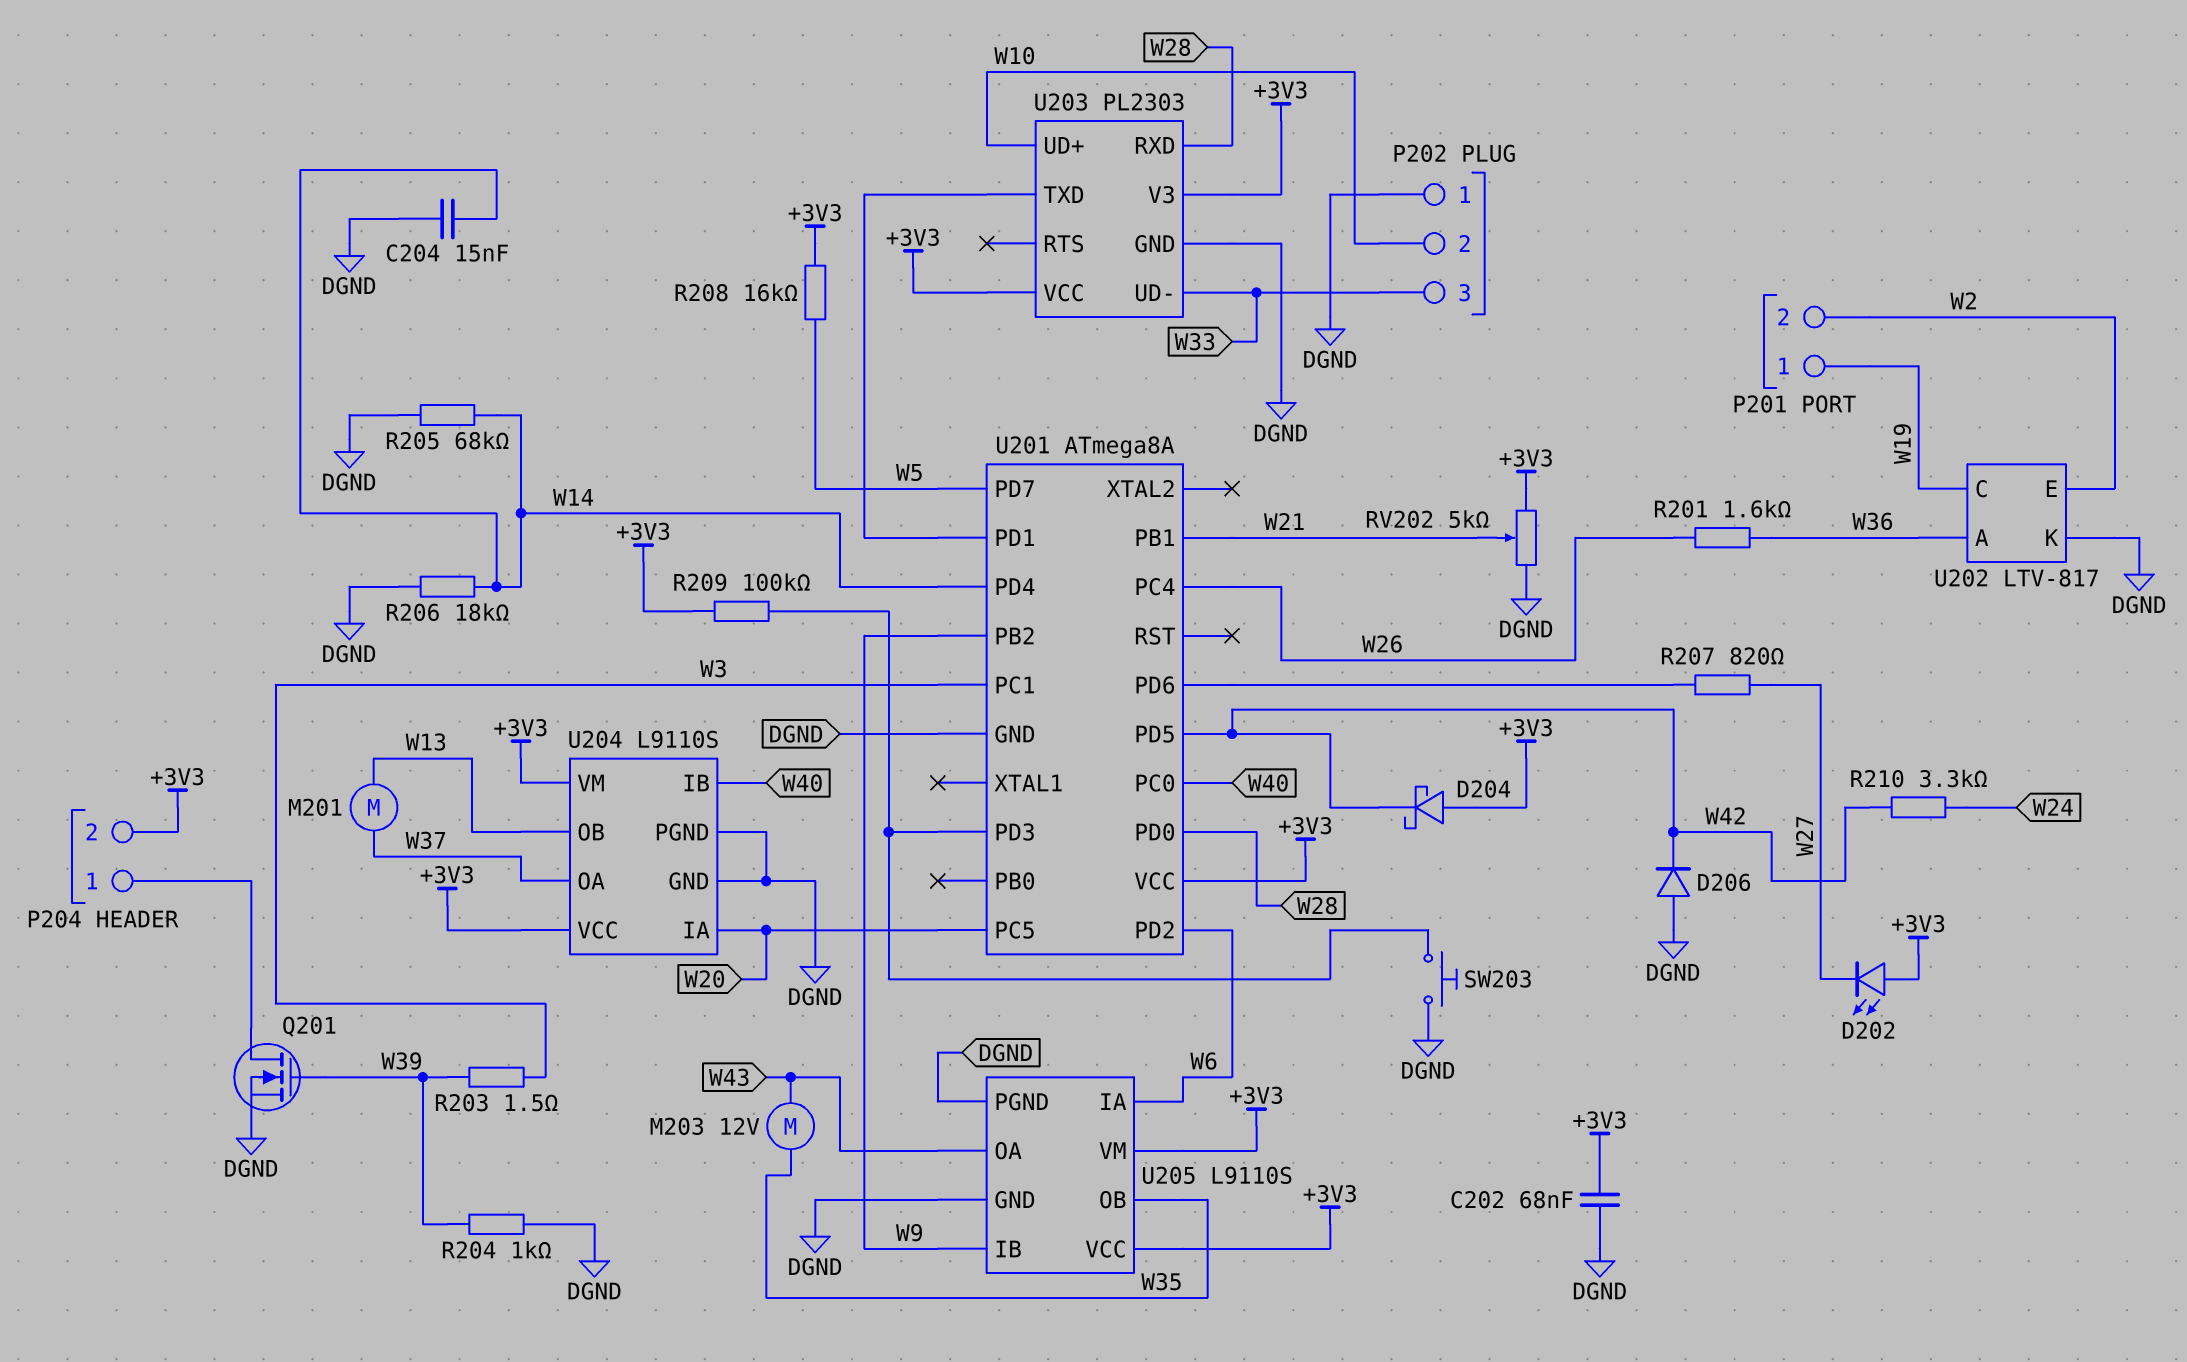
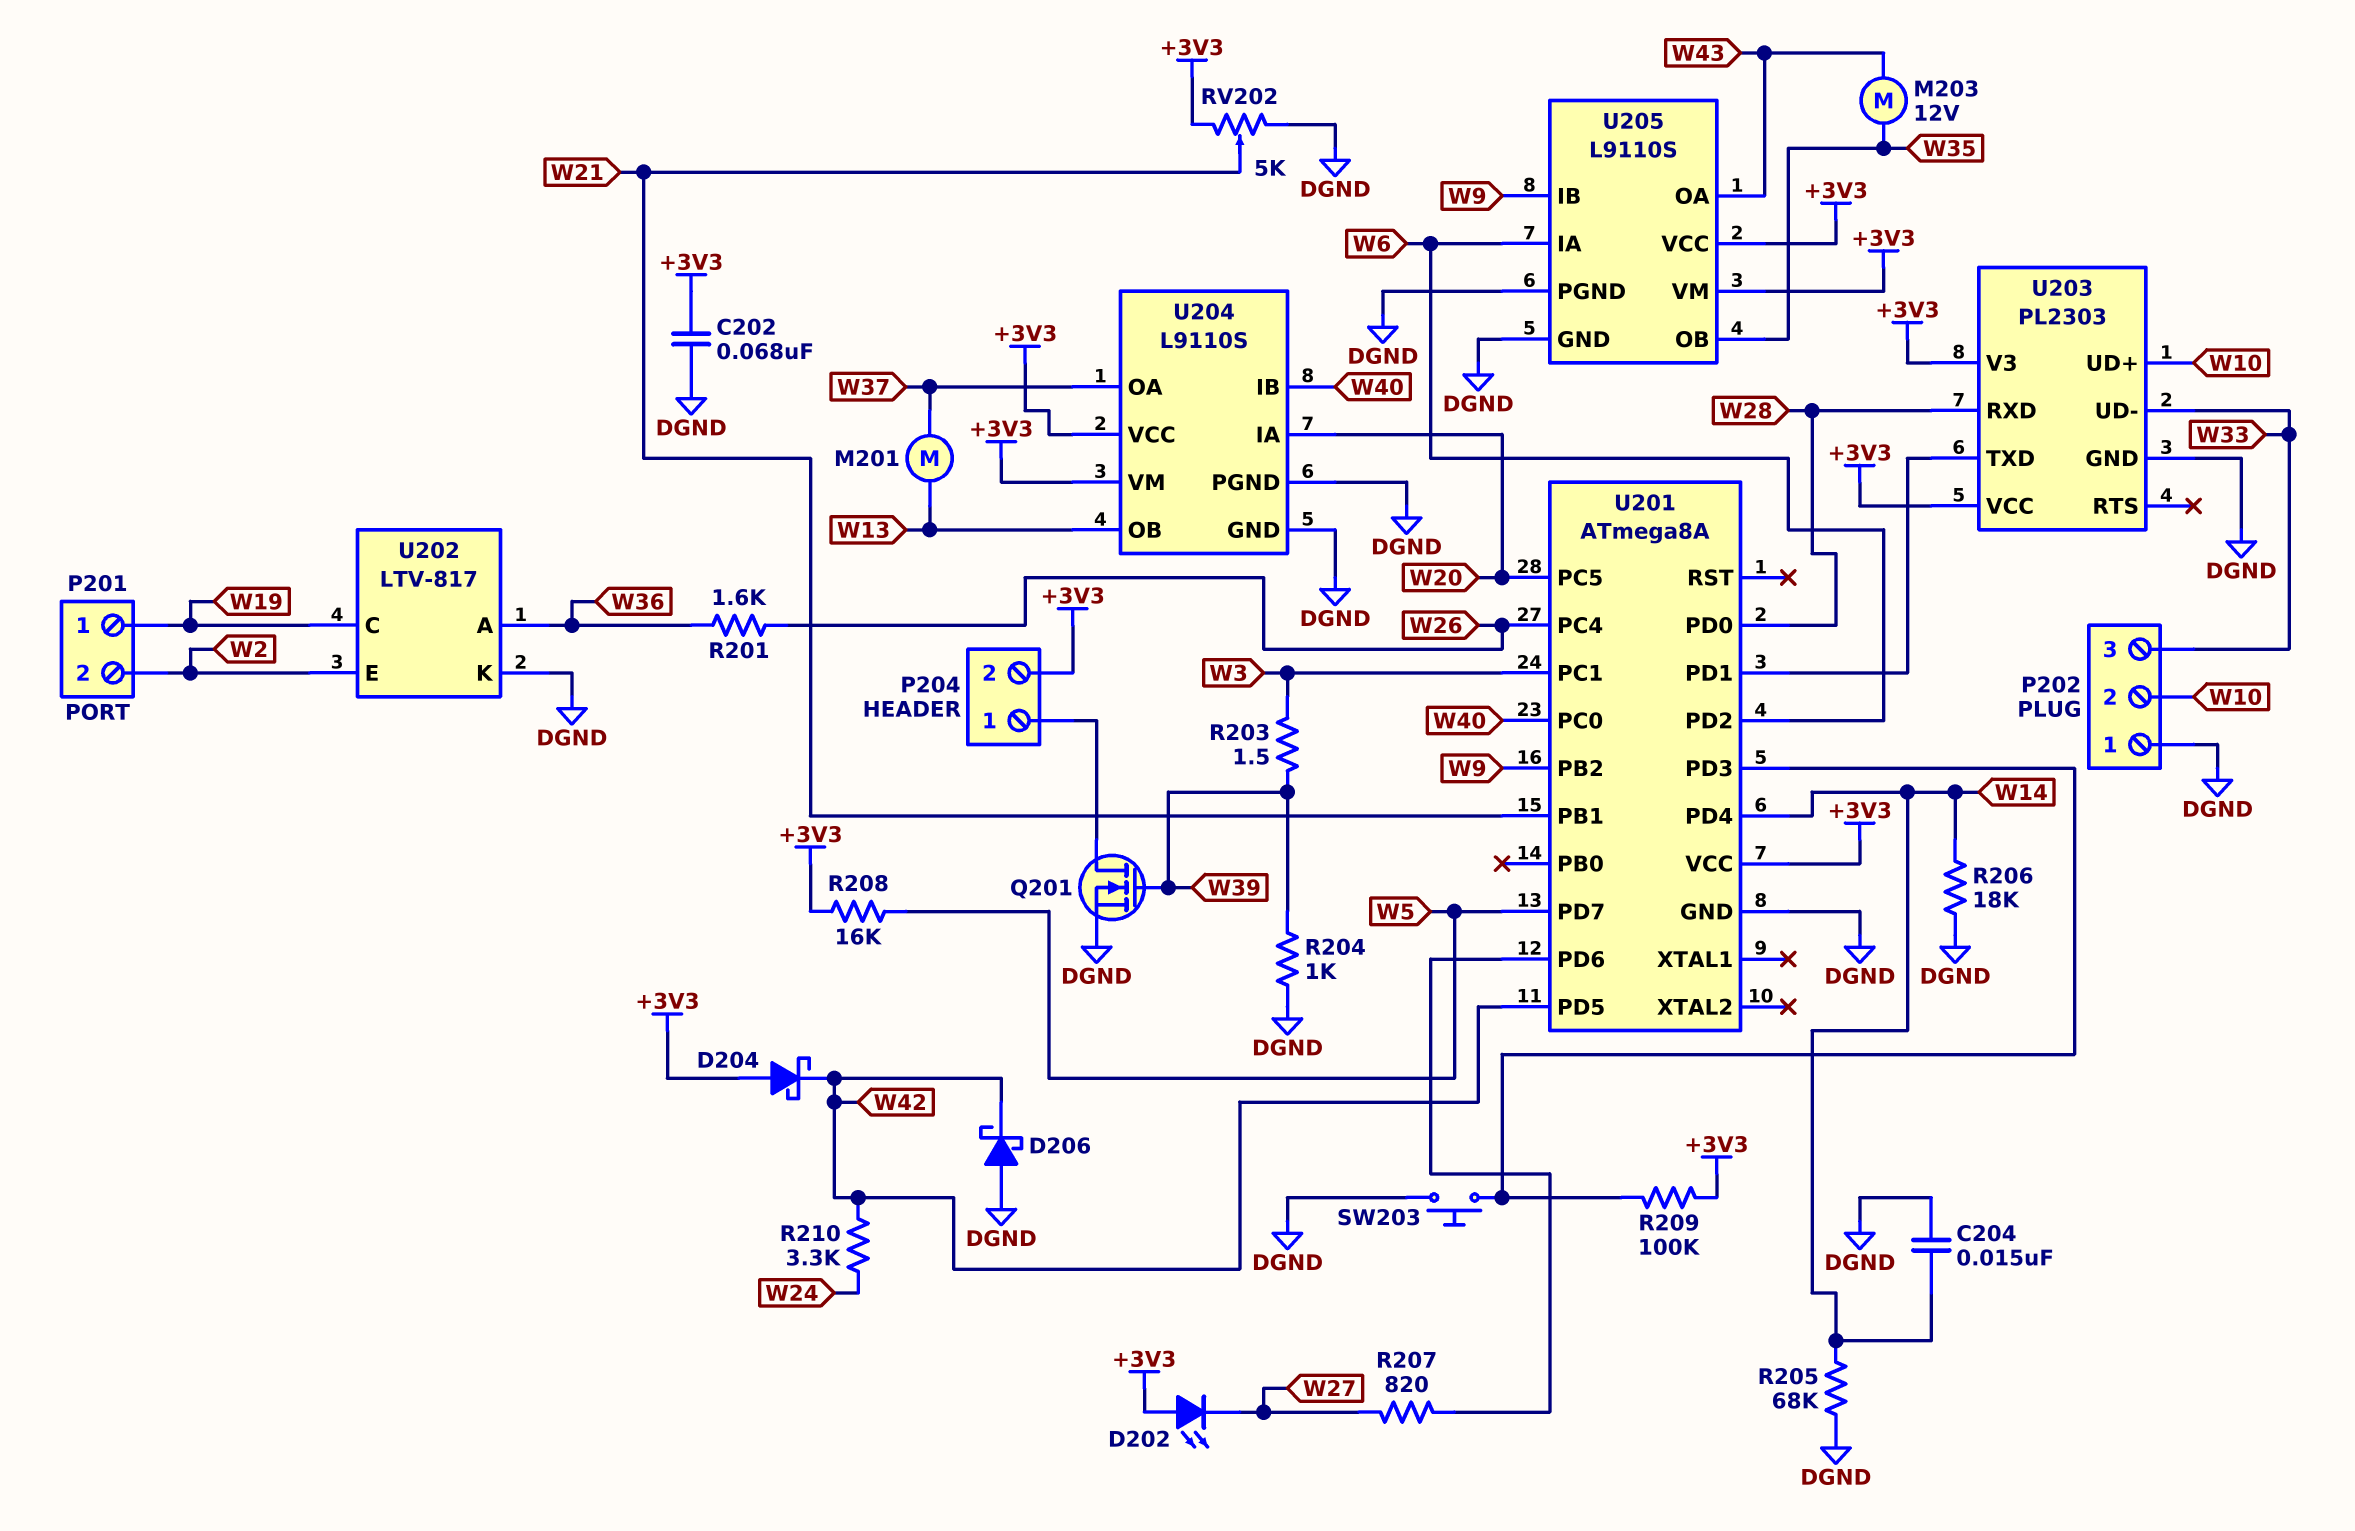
D206: diode (A DGND, K W42) -> schottky (A DGND, K W42)

